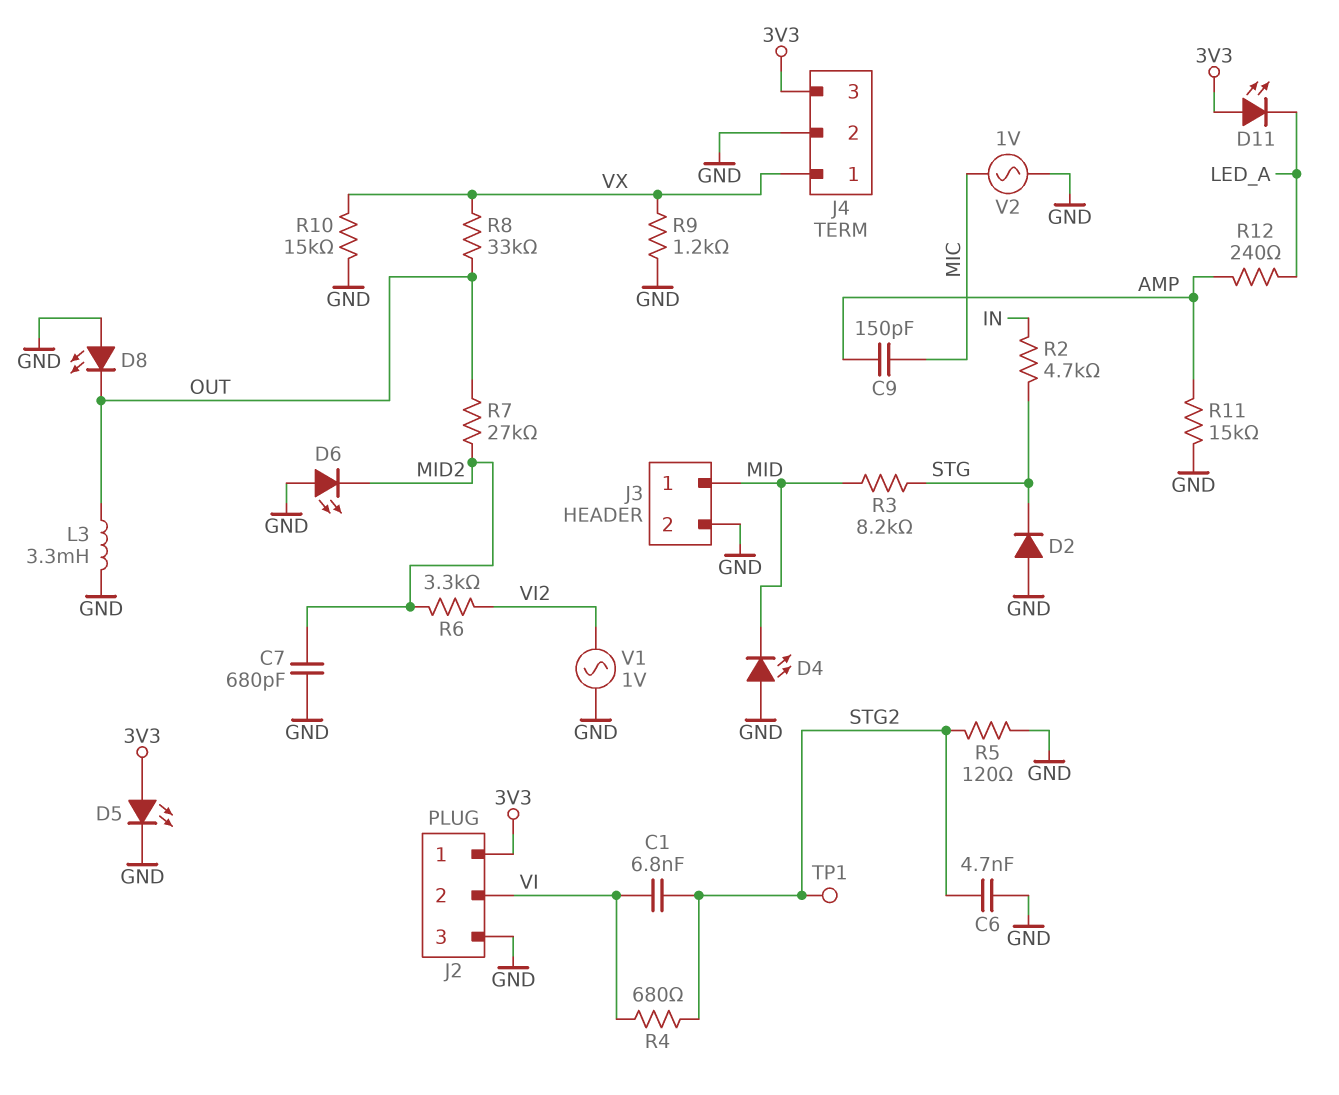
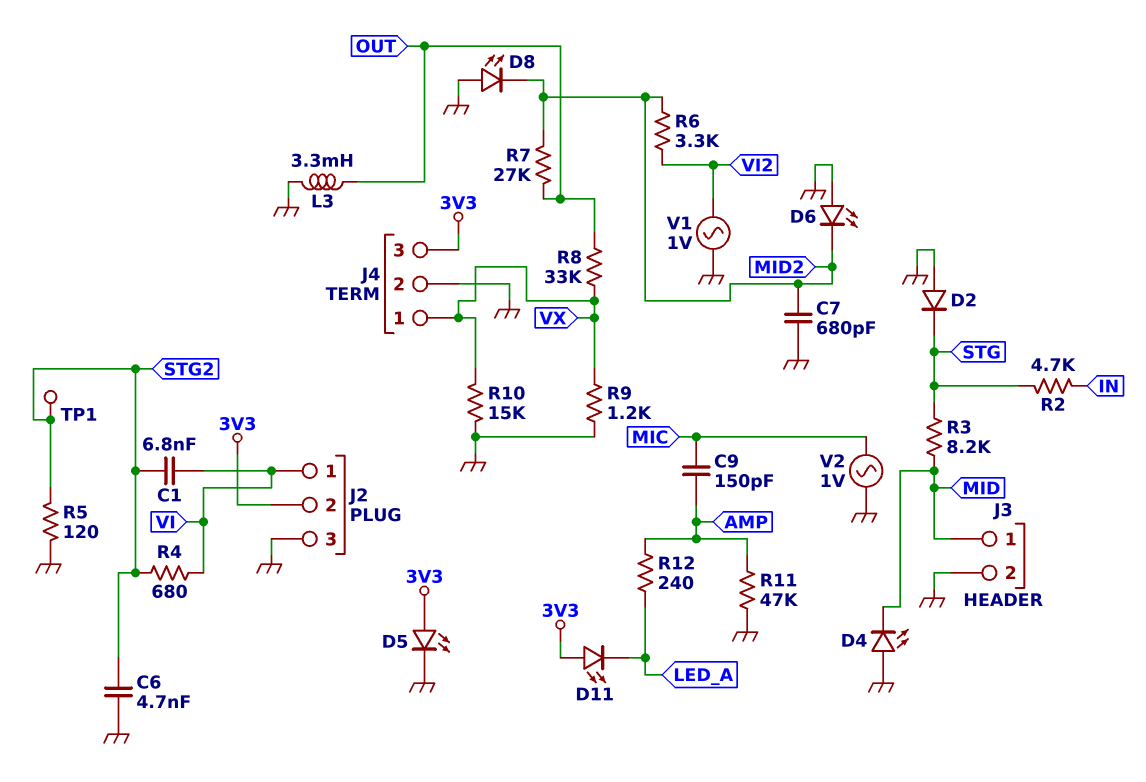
D8: LED (A GND, K OUT) -> LED (A GND, K MID2)
J2 pin 1: 3V3 -> VI
J2 pin 2: VI -> 3V3
R11: 15k (AMP, GND) -> 47k (AMP, GND)

